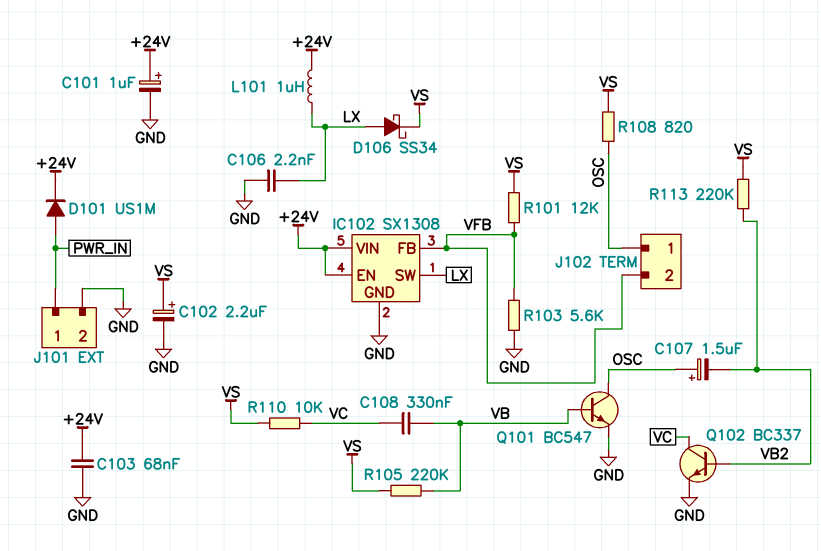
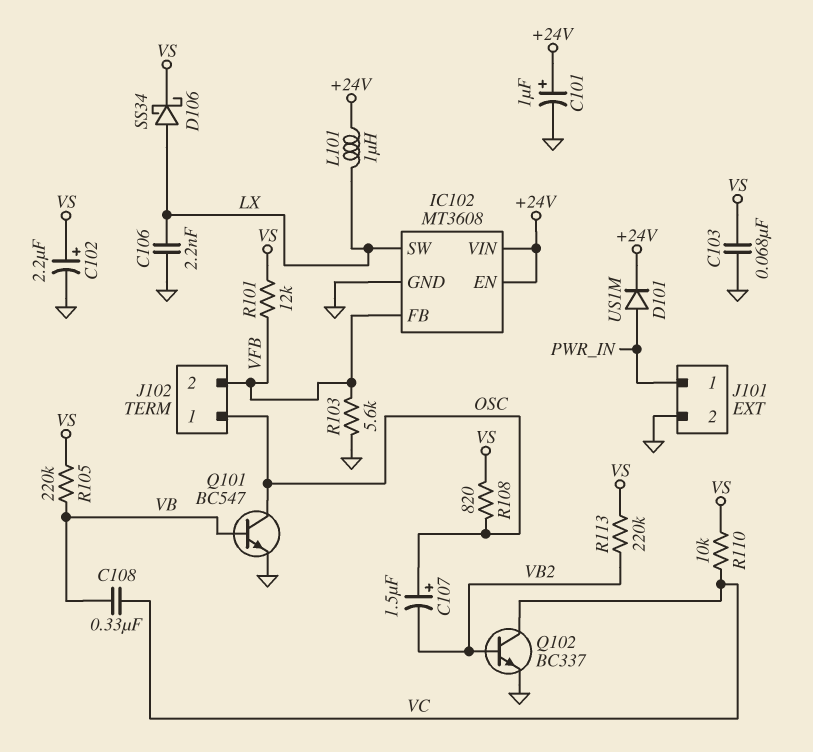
C103: 68nF (+24V, GND) -> 68nF (GND, VS)
IC102: SX1308 -> MT3608

